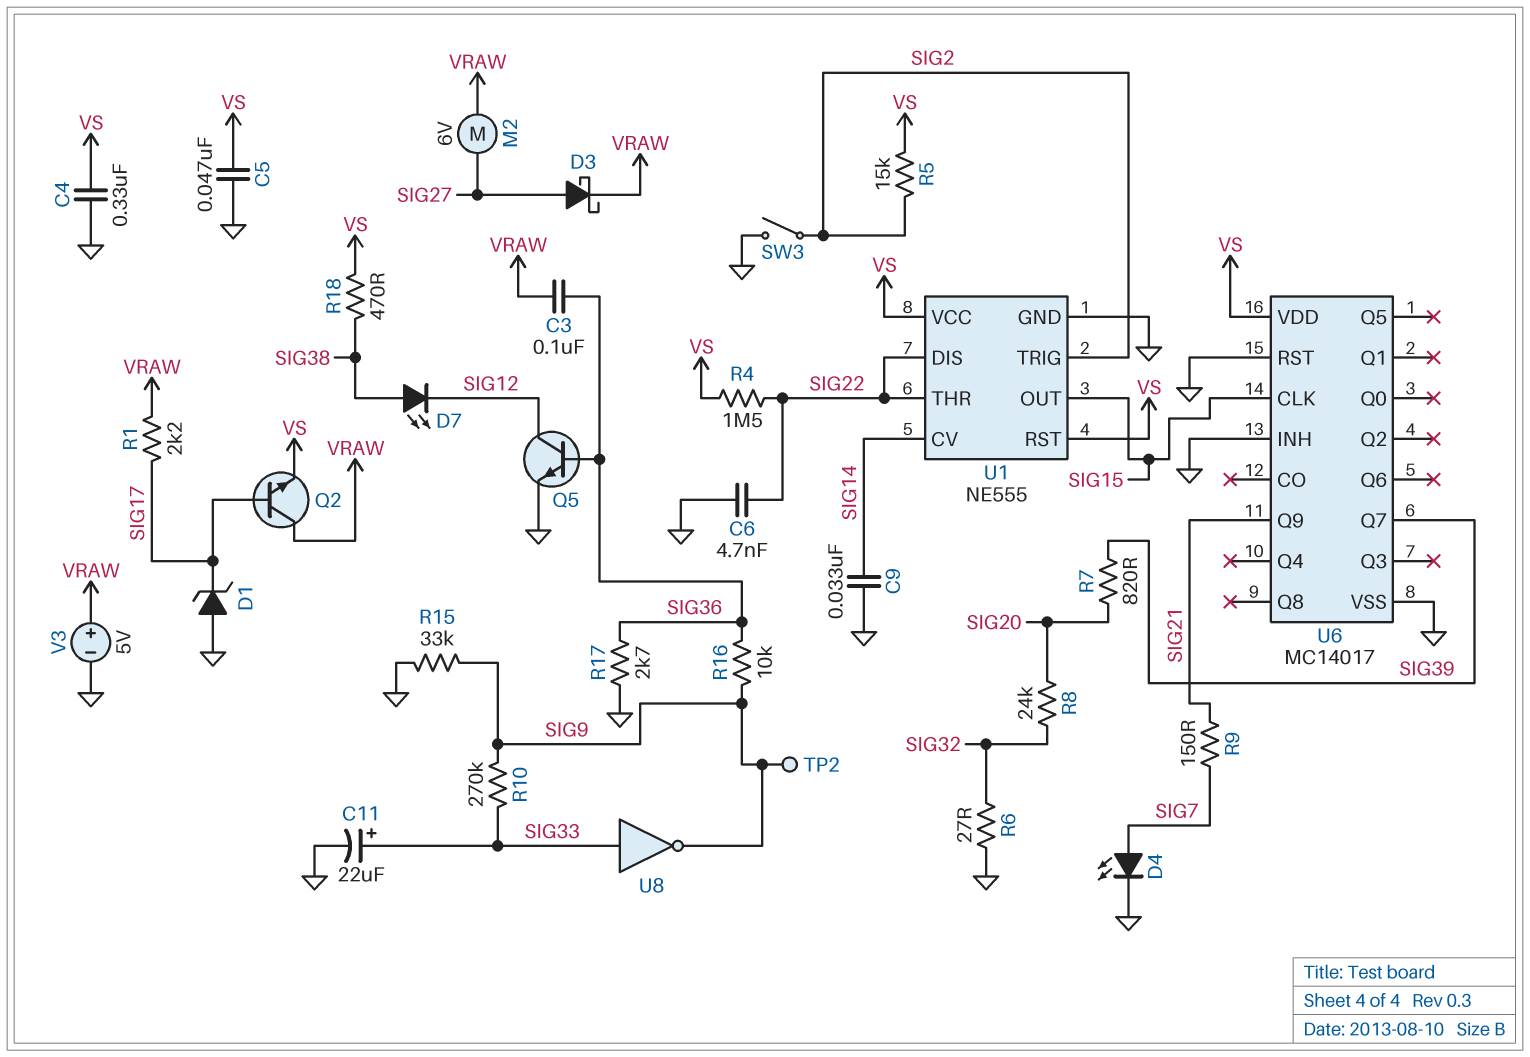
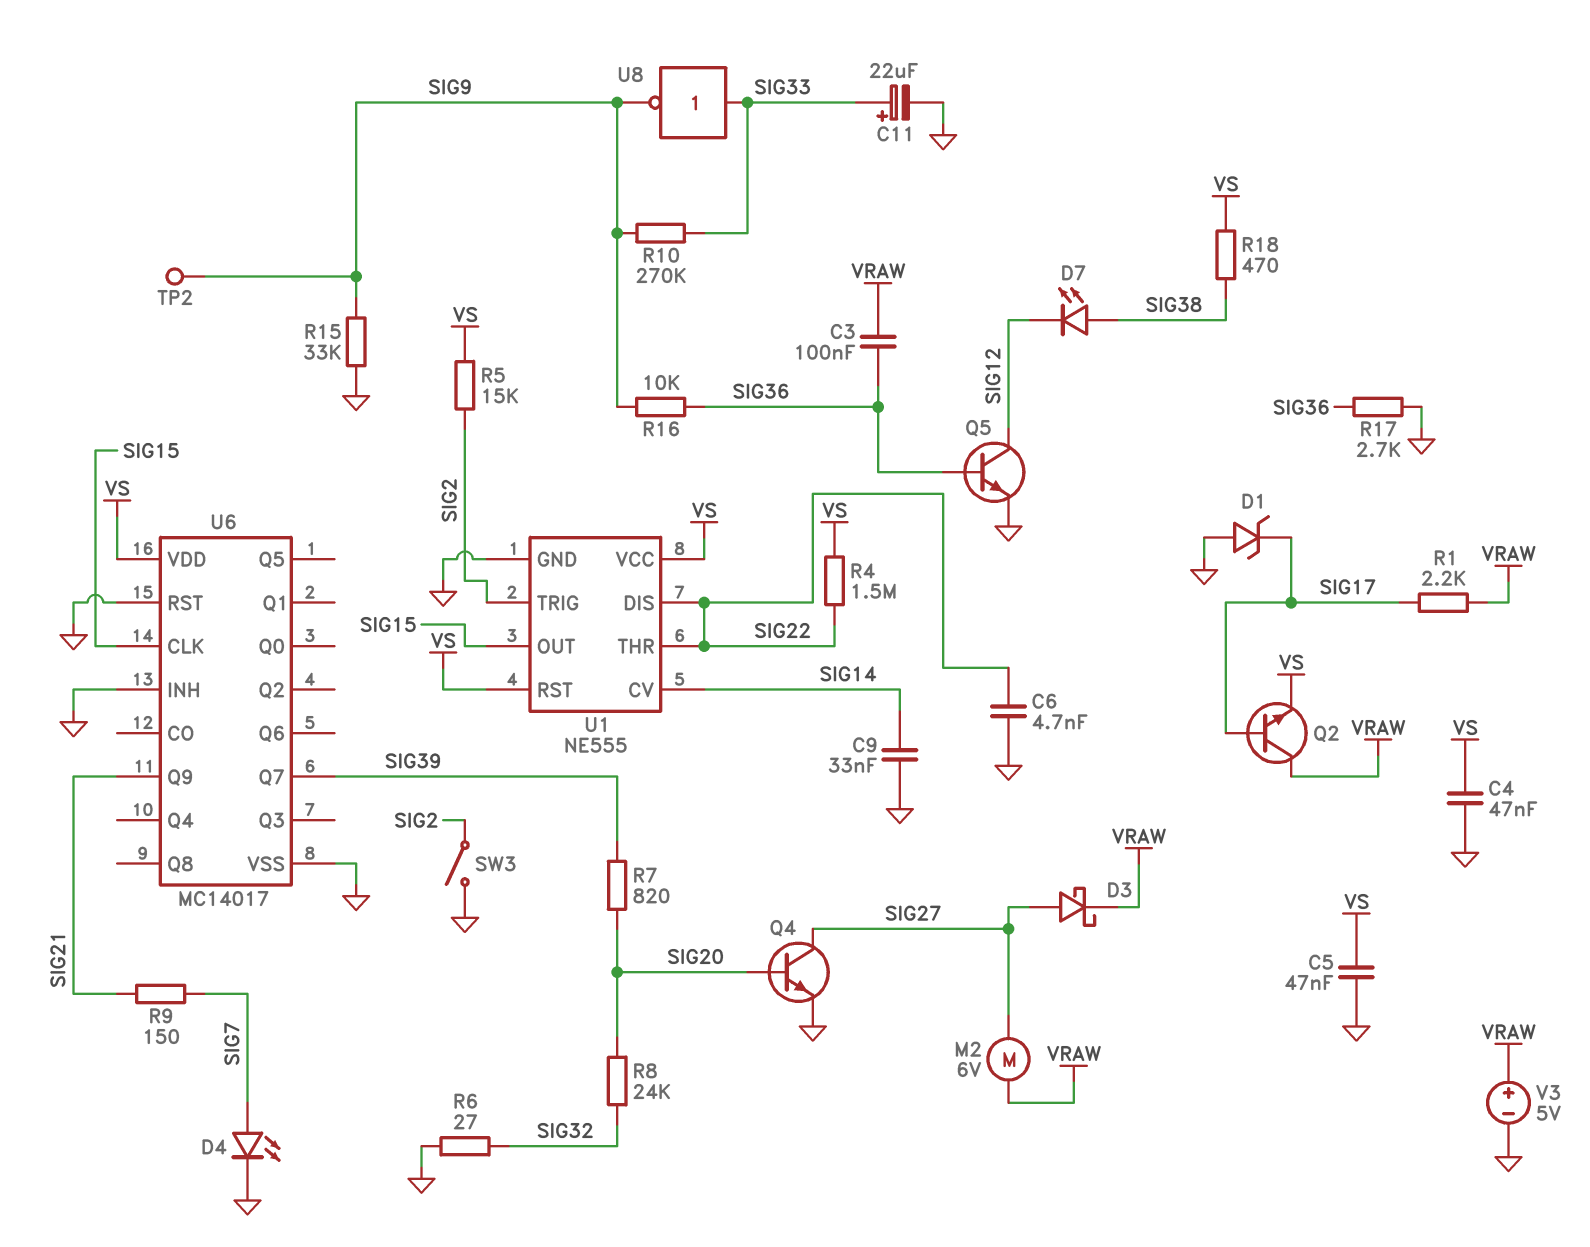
C4: 330nF (GND, VS) -> 47nF (GND, VS)
Q4: none -> NPN (B SIG20, C SIG27, E GND)

